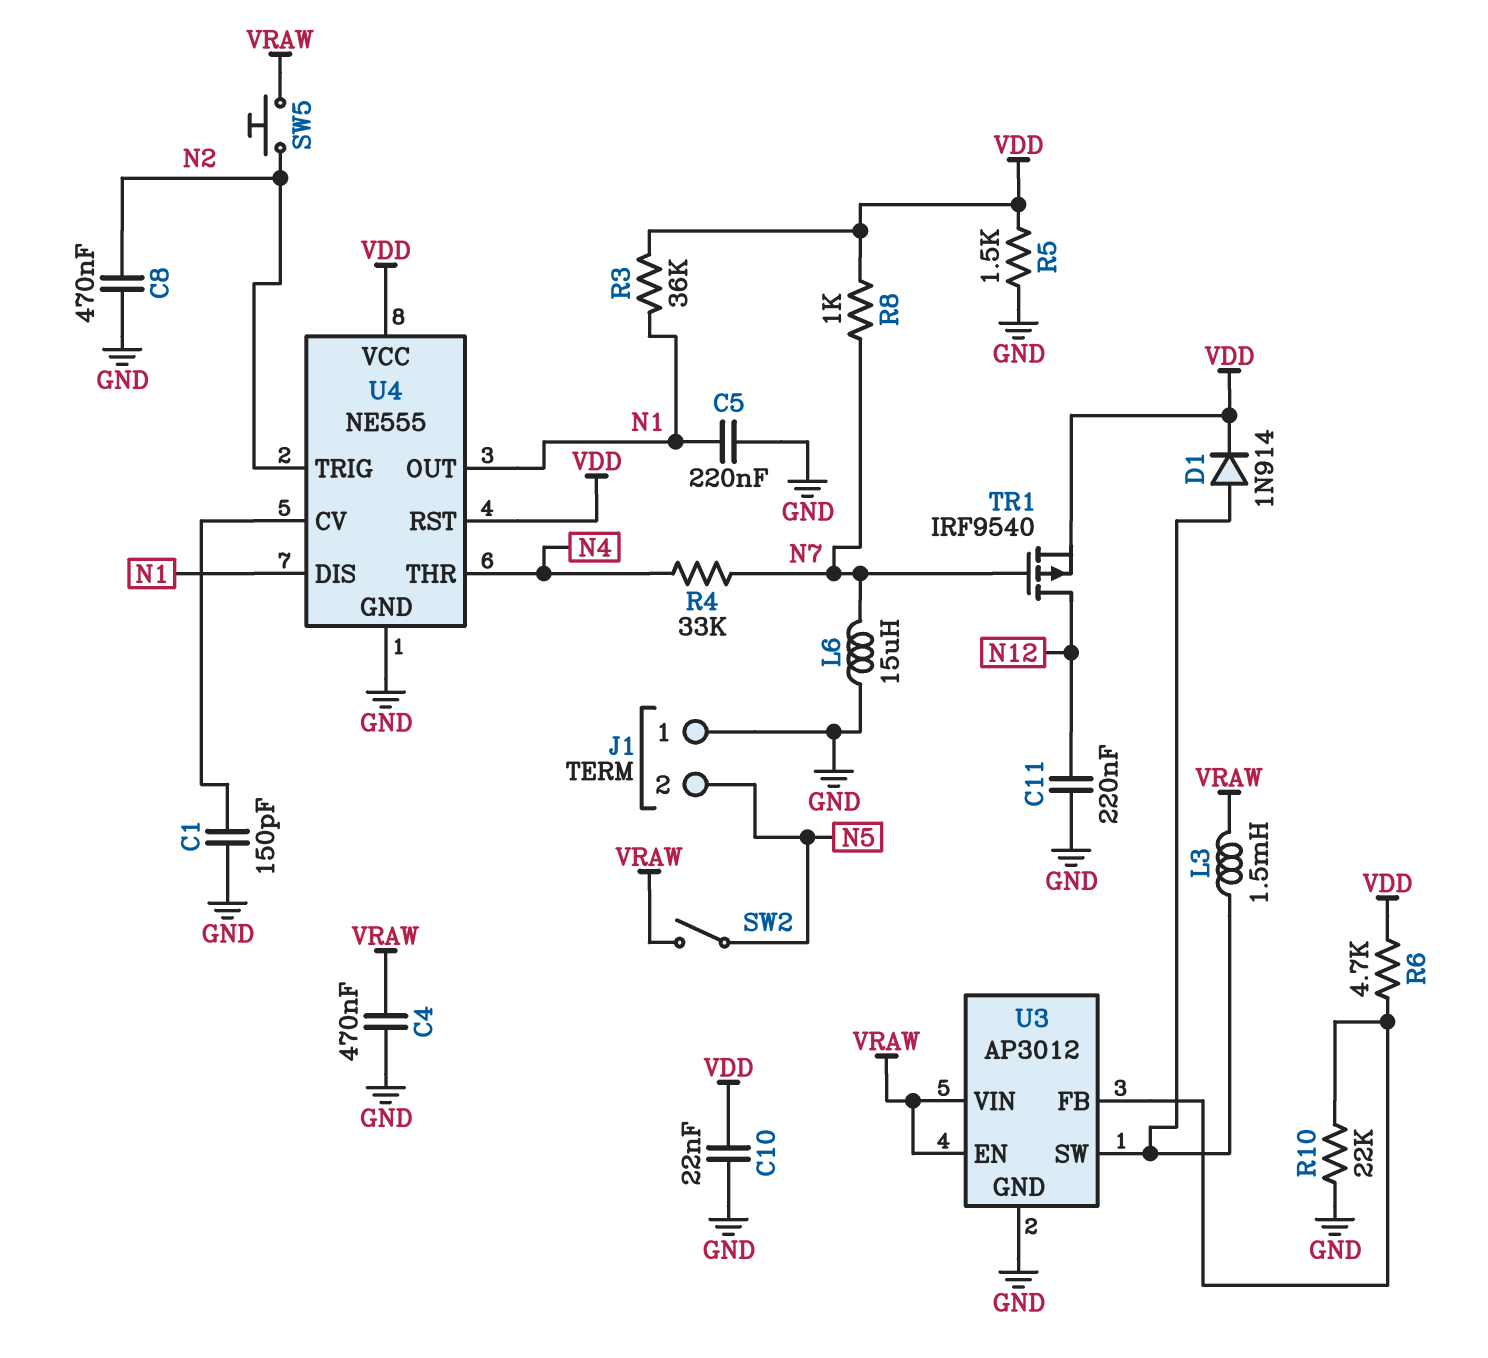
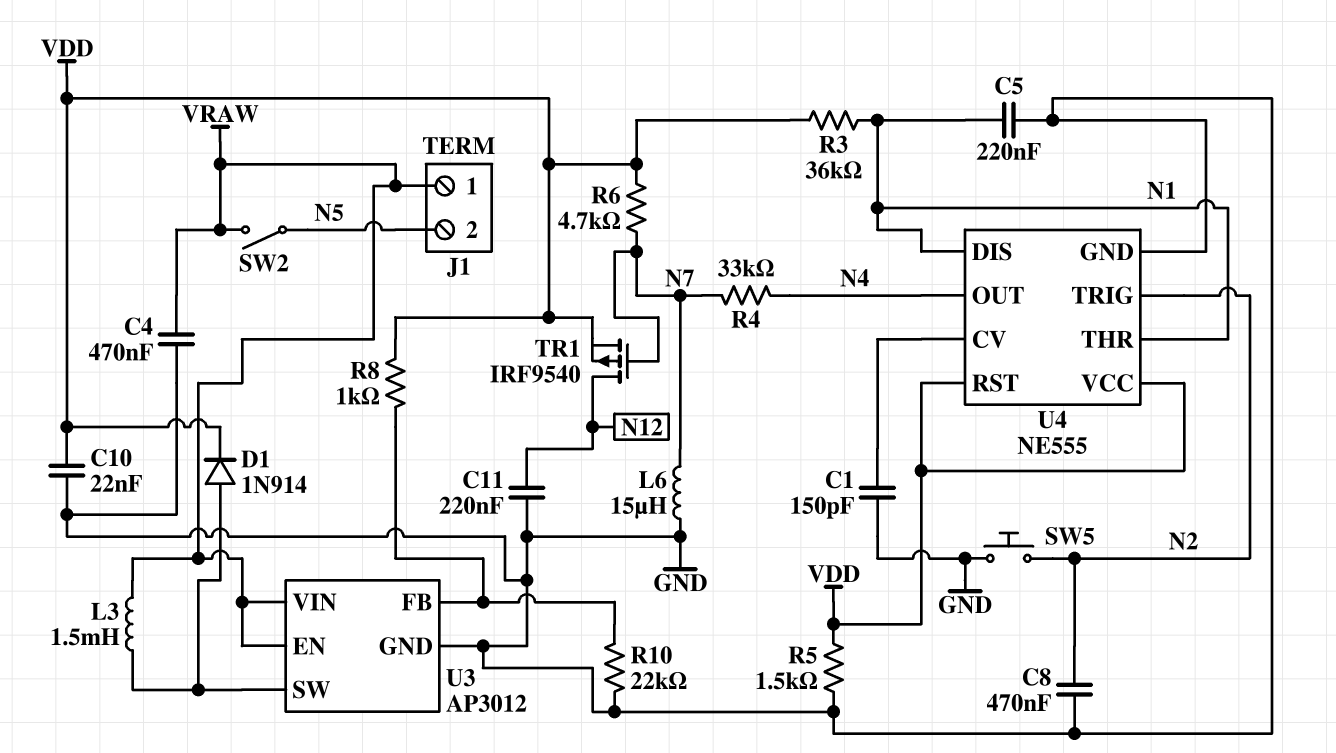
J1 pin 1: GND -> VRAW
R6: 4.7k (U3/FB, VDD) -> 4.7k (N7, VDD)
R8: 1k (N7, VDD) -> 1k (U3/FB, VDD)
SW5: button (N2, VRAW) -> button (GND, N2)
U4 pin OUT: N1 -> N4
U4 pin THR: N4 -> N1

